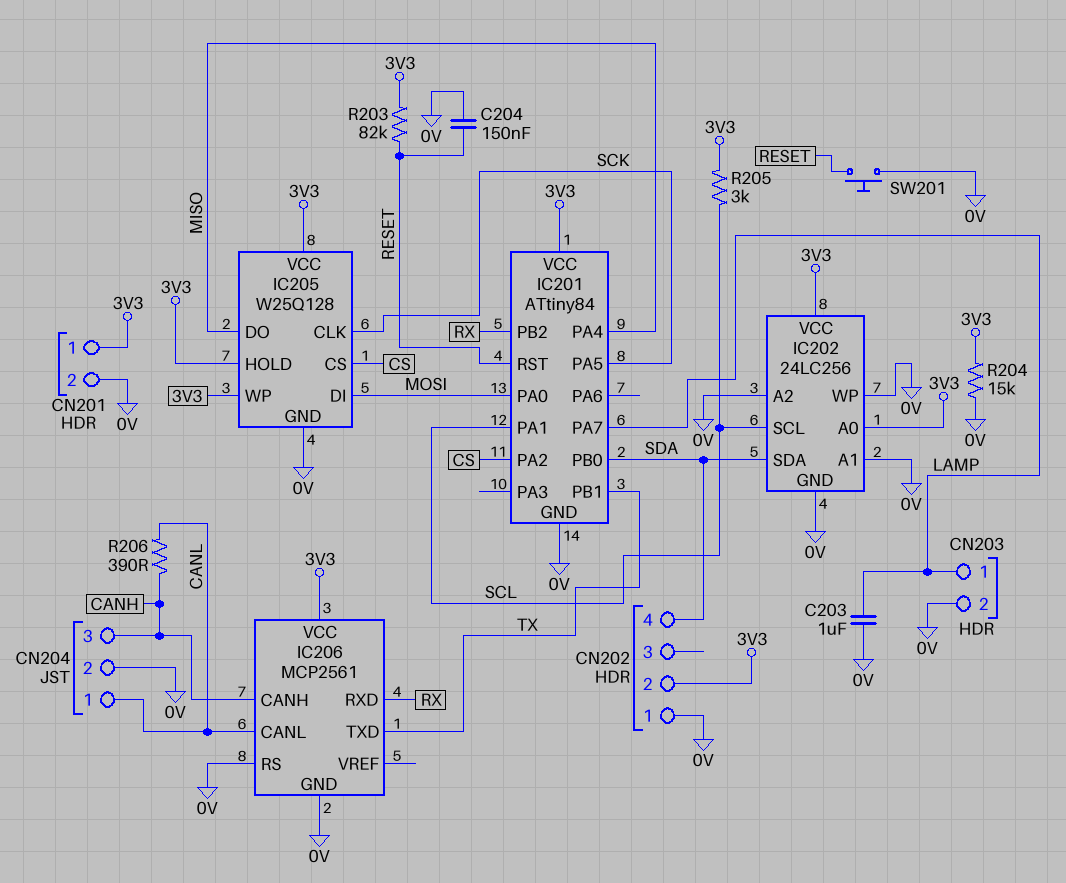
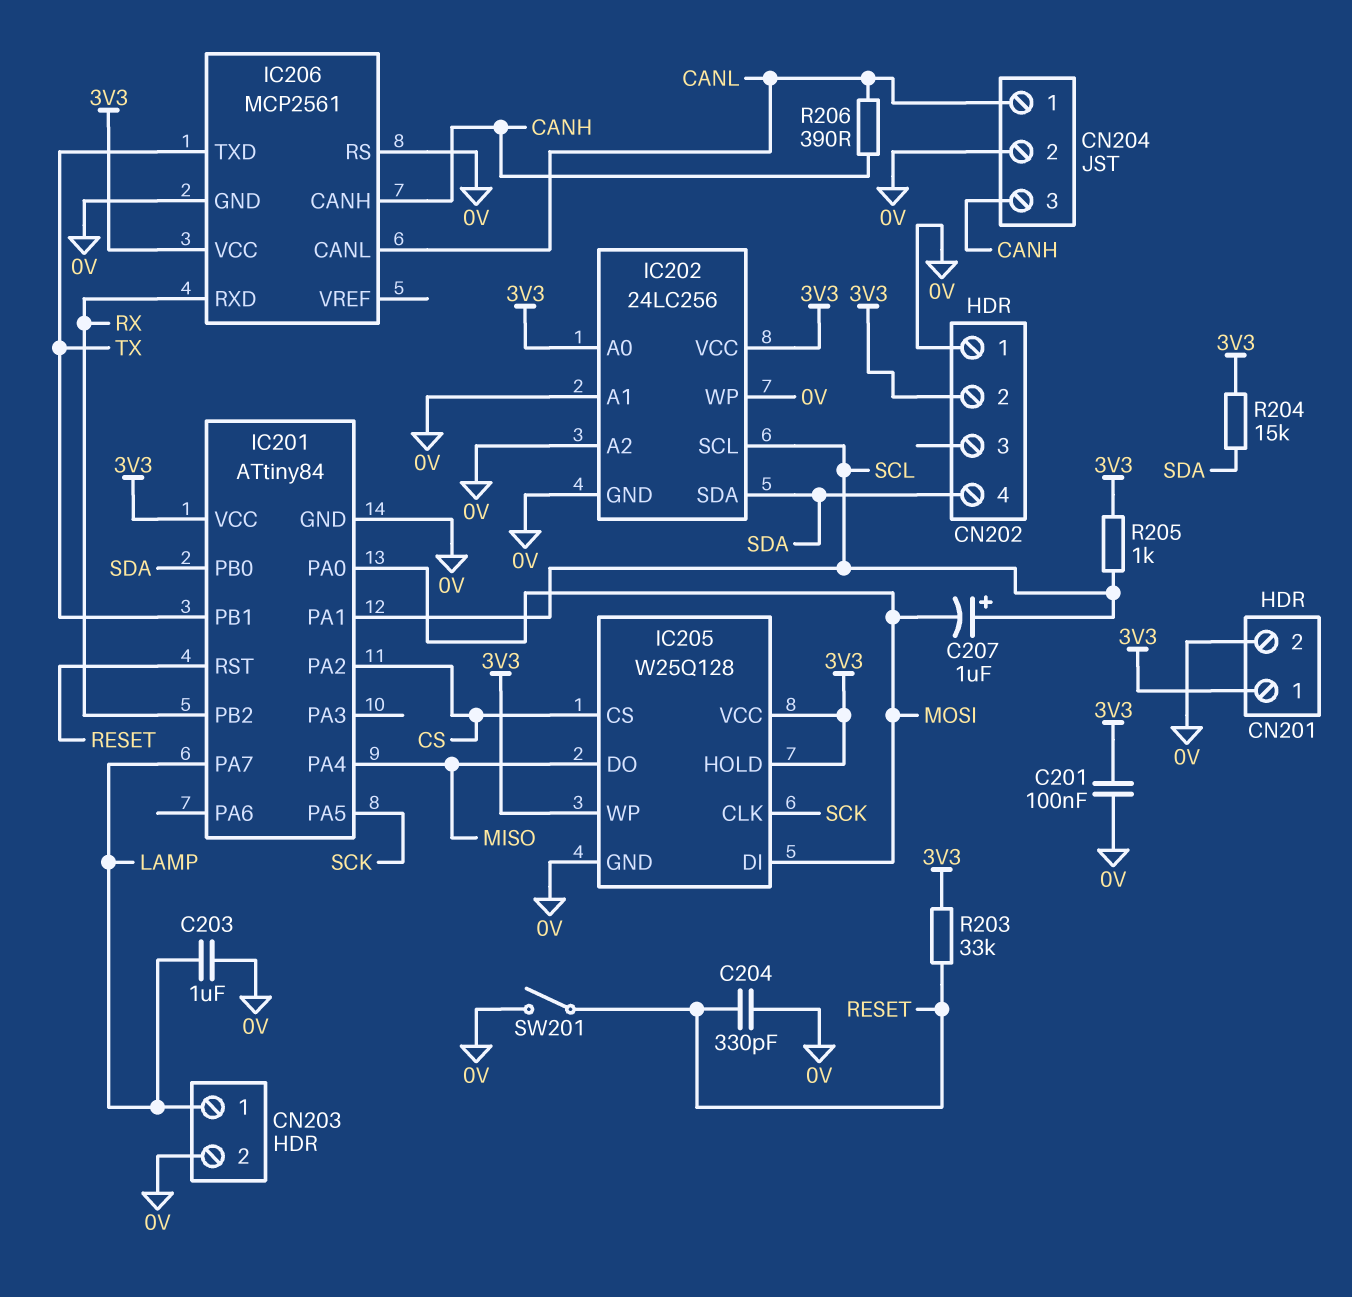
C201: none -> 100nF (0V, 3V3)
C204: 150nF (0V, RESET) -> 330pF (0V, RESET)
C207: none -> 1uF (plus SCL, minus MOSI)
R203: 82k (3V3, RESET) -> 33k (3V3, RESET)
R204: 15k (0V, 3V3) -> 15k (3V3, SDA)
R205: 3k (3V3, SCL) -> 1k (3V3, SCL)
SW201: button (0V, RESET) -> switch (0V, RESET)

